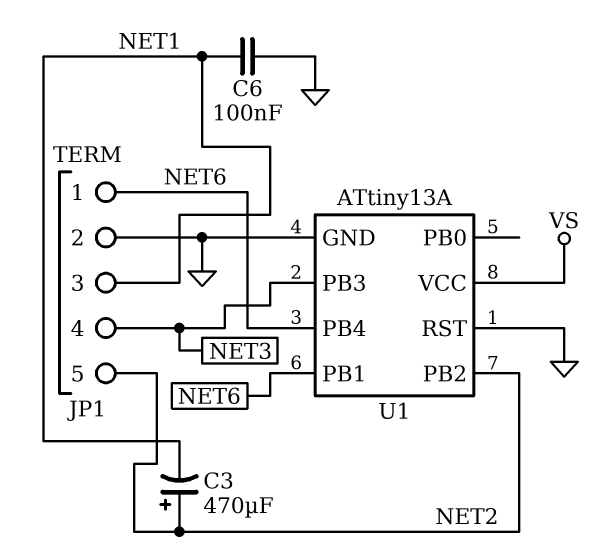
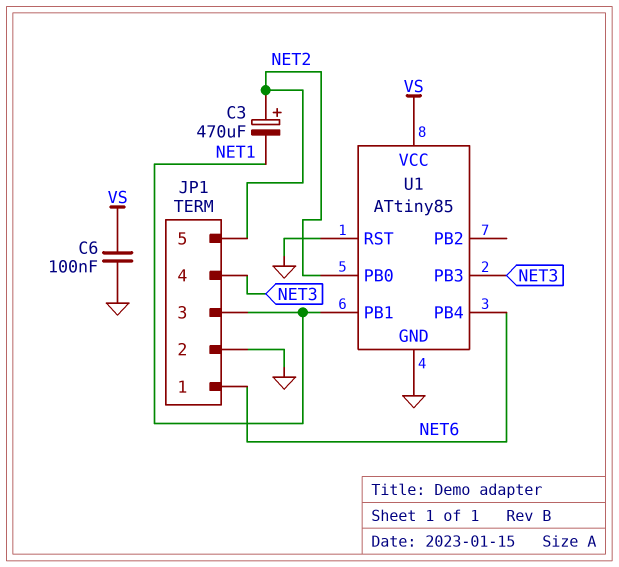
C6: 100nF (GND, NET1) -> 100nF (GND, VS)
U1: ATtiny13A -> ATtiny85
U1 pin PB0: none -> NET2
U1 pin PB1: NET6 -> NET1
U1 pin PB2: NET2 -> none

